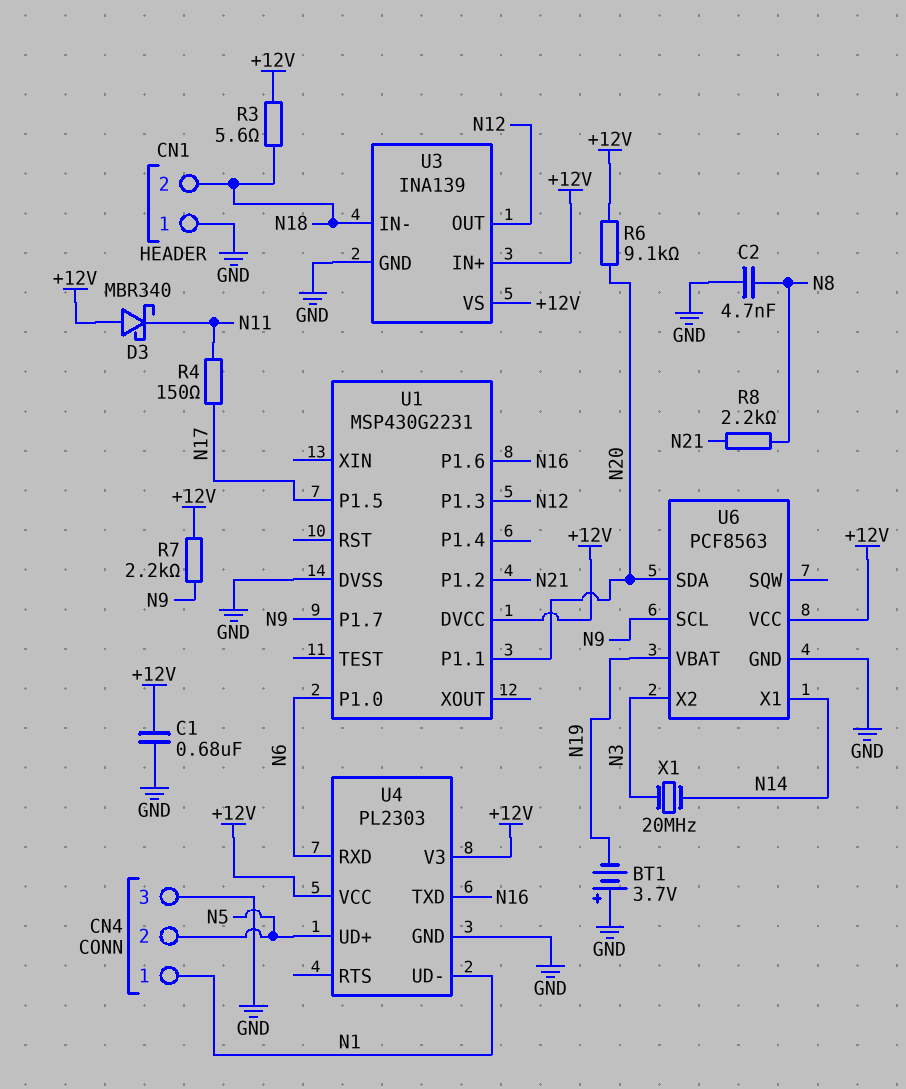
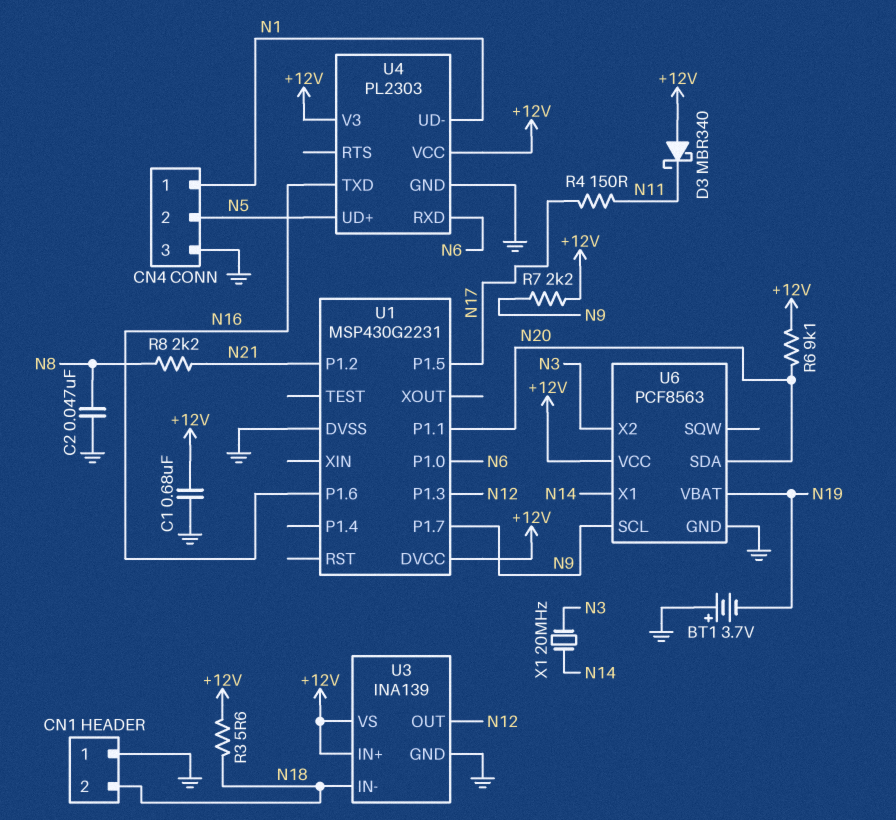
C2: 4.7nF (GND, N8) -> 47nF (GND, N8)

